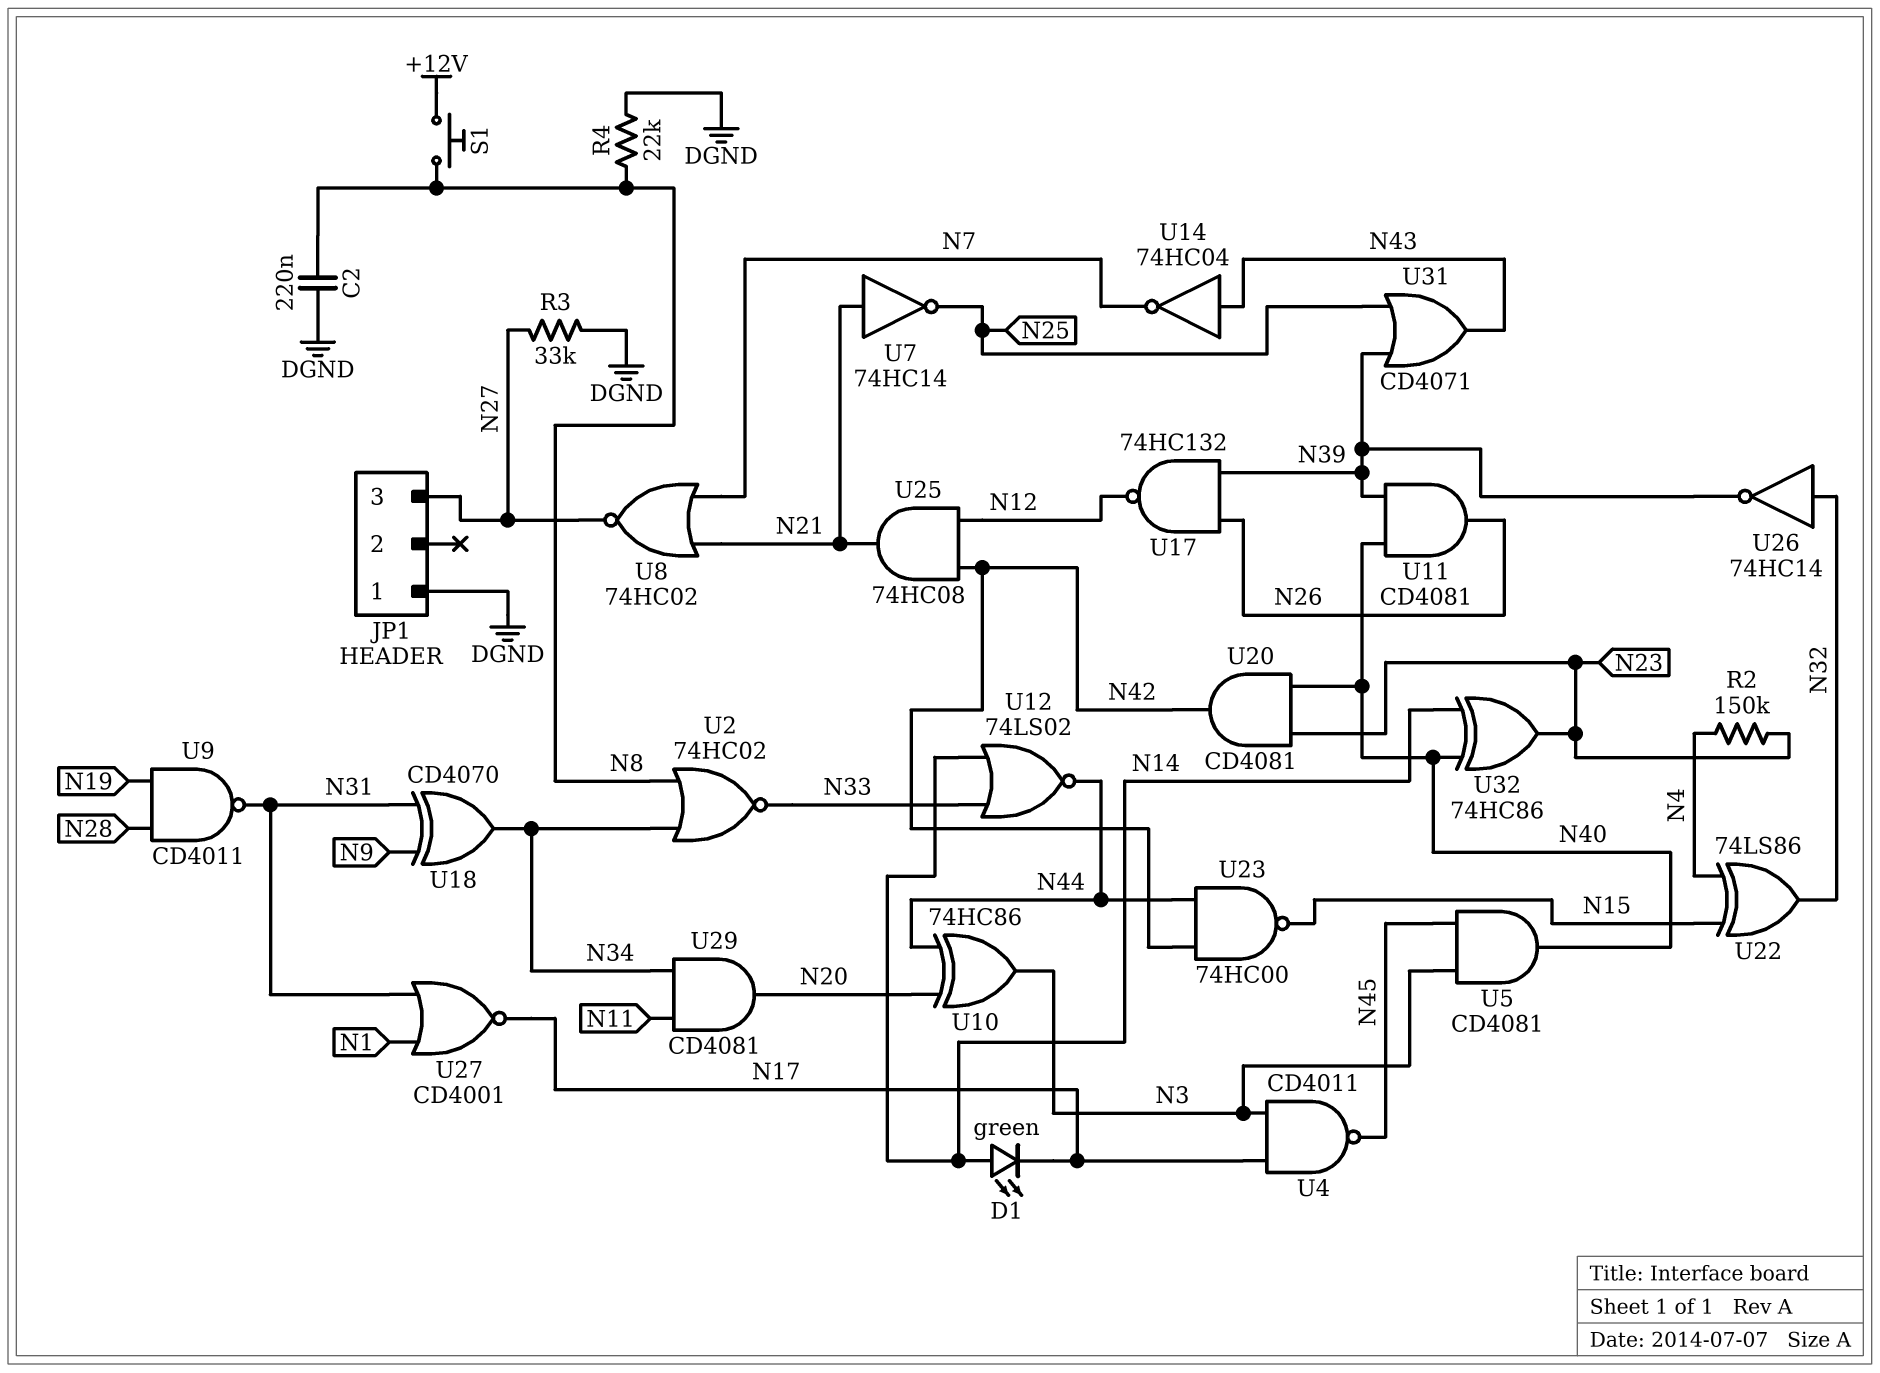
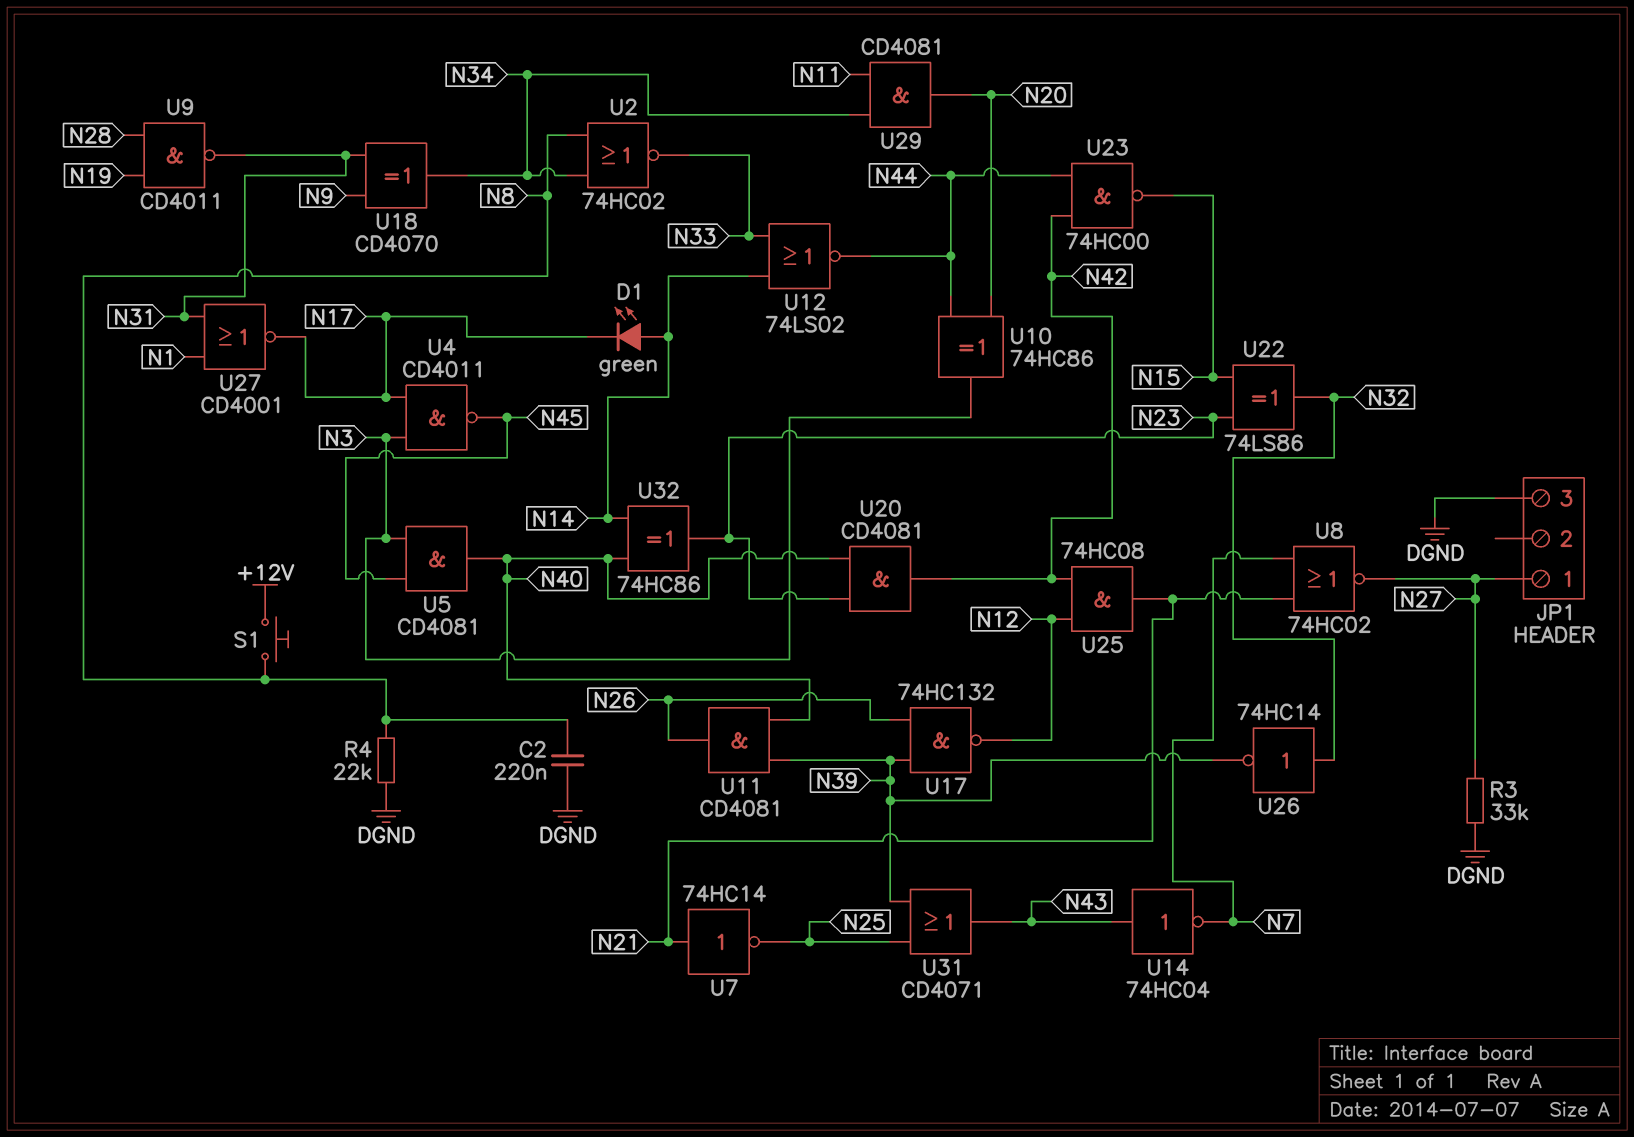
JP1 pin 1: DGND -> N27
JP1 pin 3: N27 -> DGND
R2: 150k (N4, N23) -> none
U22: XOR 74LS86 (in N4, in N15, out N32) -> XOR 74LS86 (in N15, in N23, out N32)

